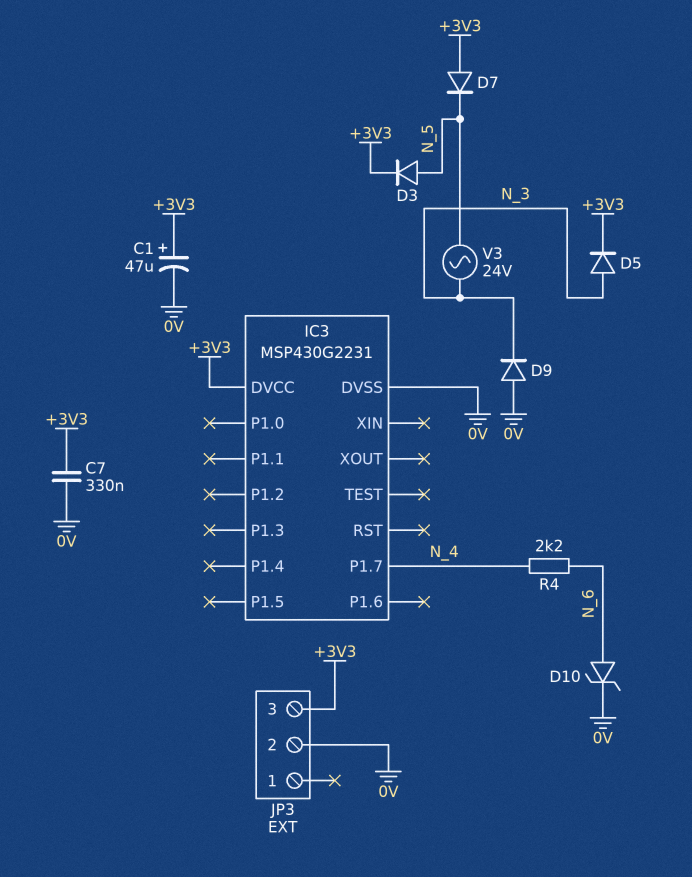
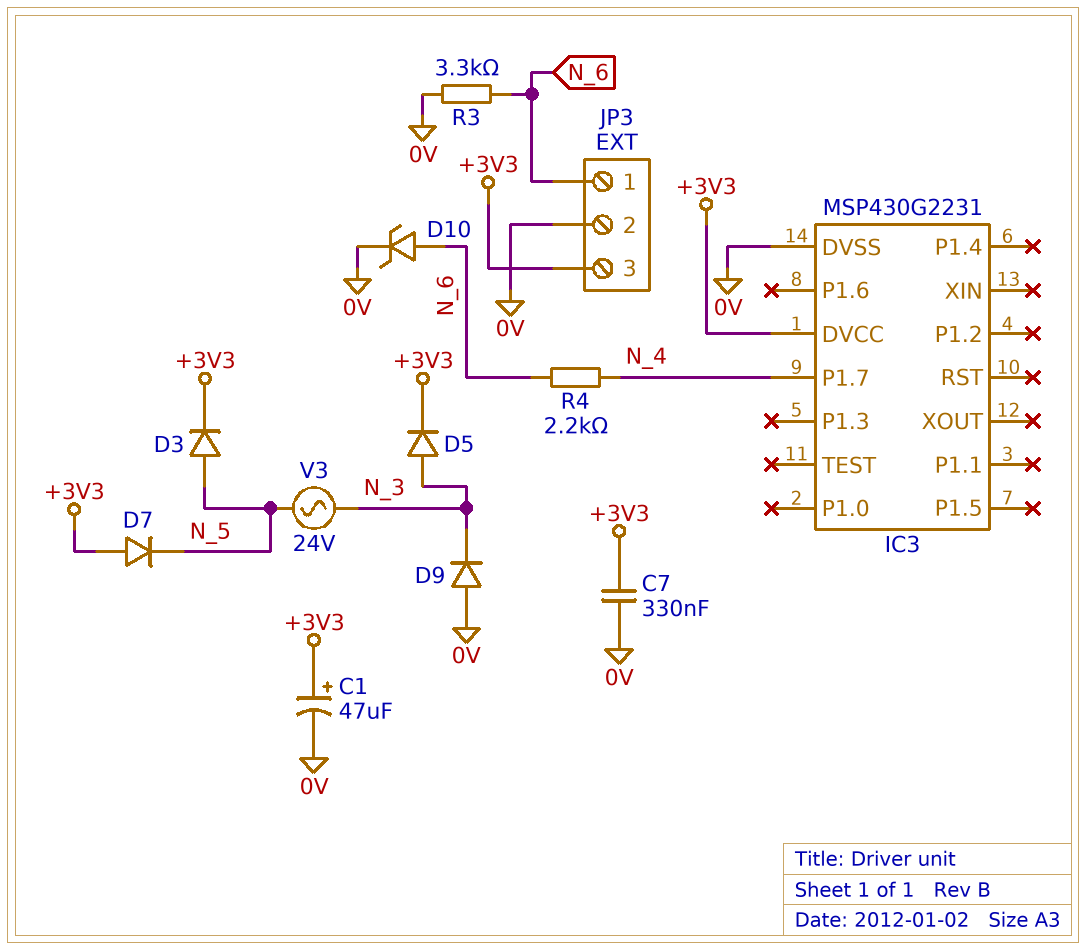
JP3 pin 1: none -> N_6
R3: none -> 3.3k (0V, N_6)

